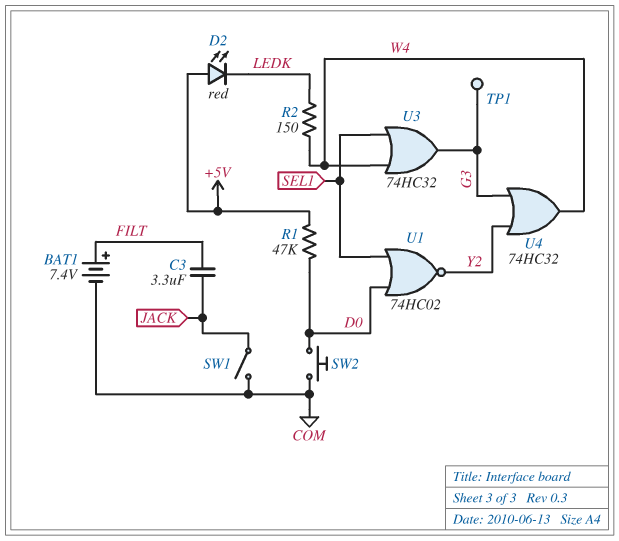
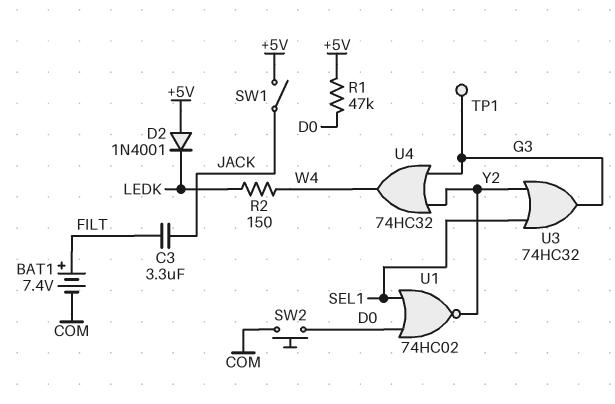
D2: LED red (A +5V, K LEDK) -> diode 1N4001 (A +5V, K LEDK)
SW1: switch (COM, JACK) -> switch (+5V, JACK)
U3: OR 74HC32 (in SEL1, in W4, out G3) -> OR 74HC32 (in SEL1, in Y2, out G3)

